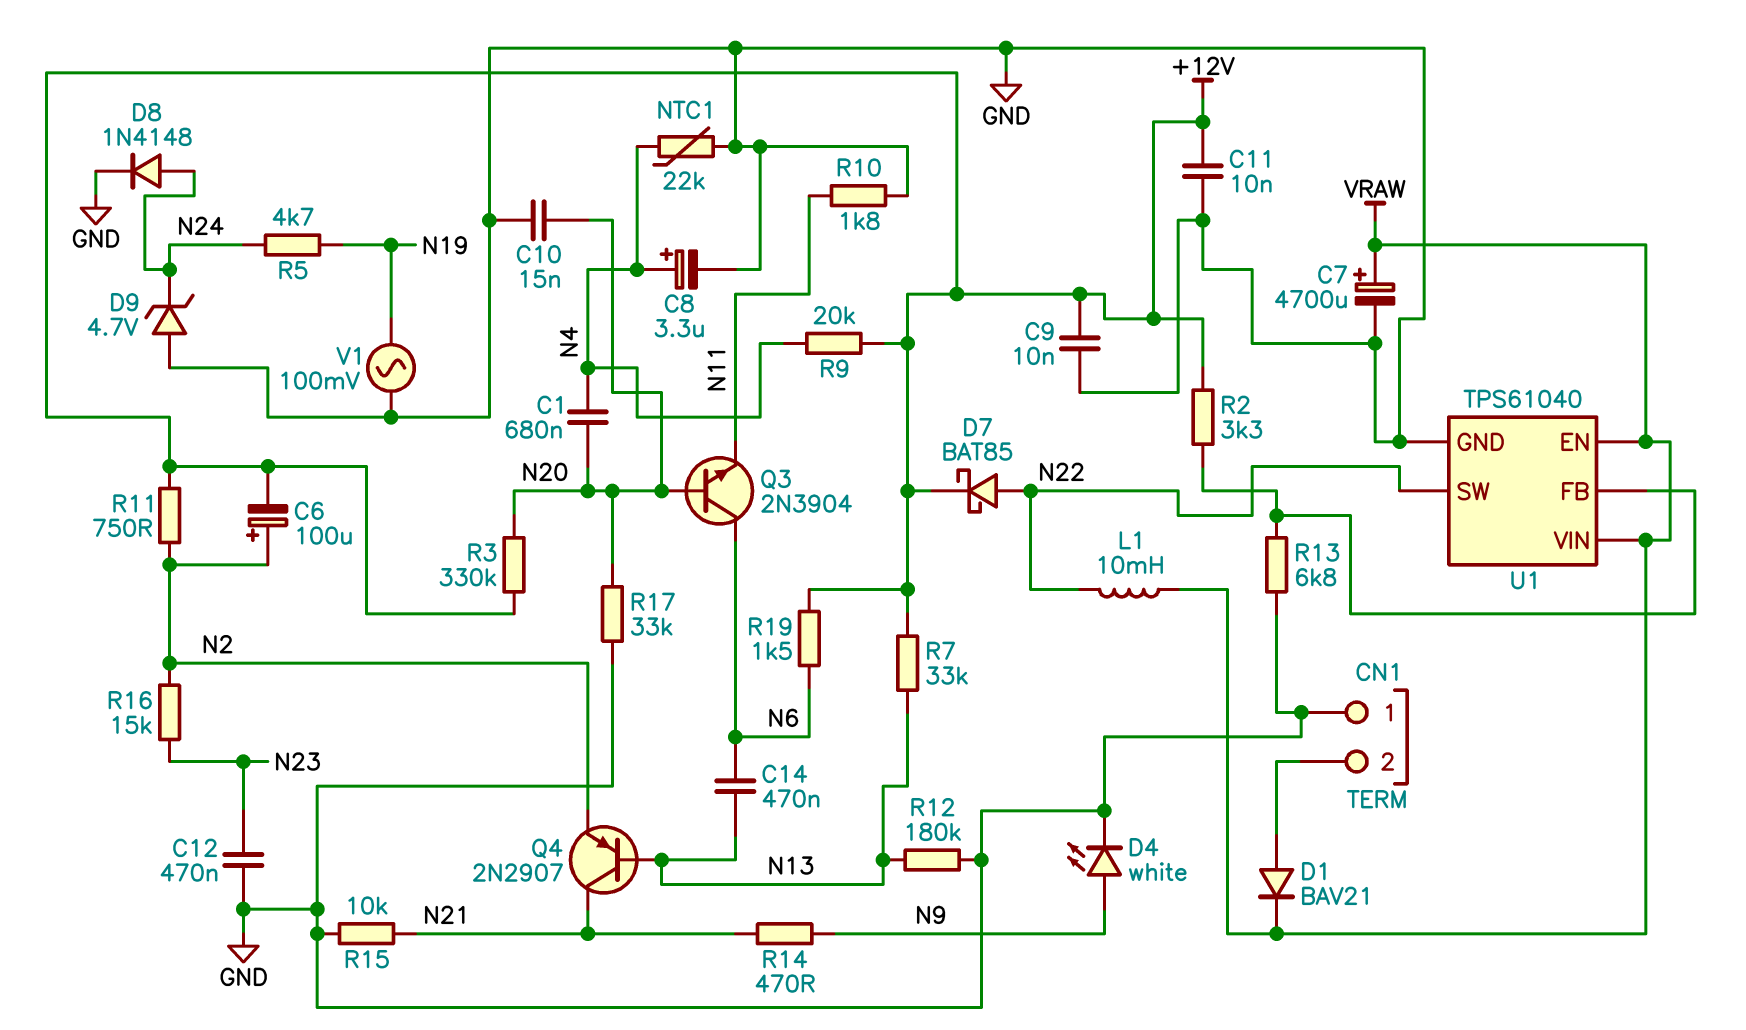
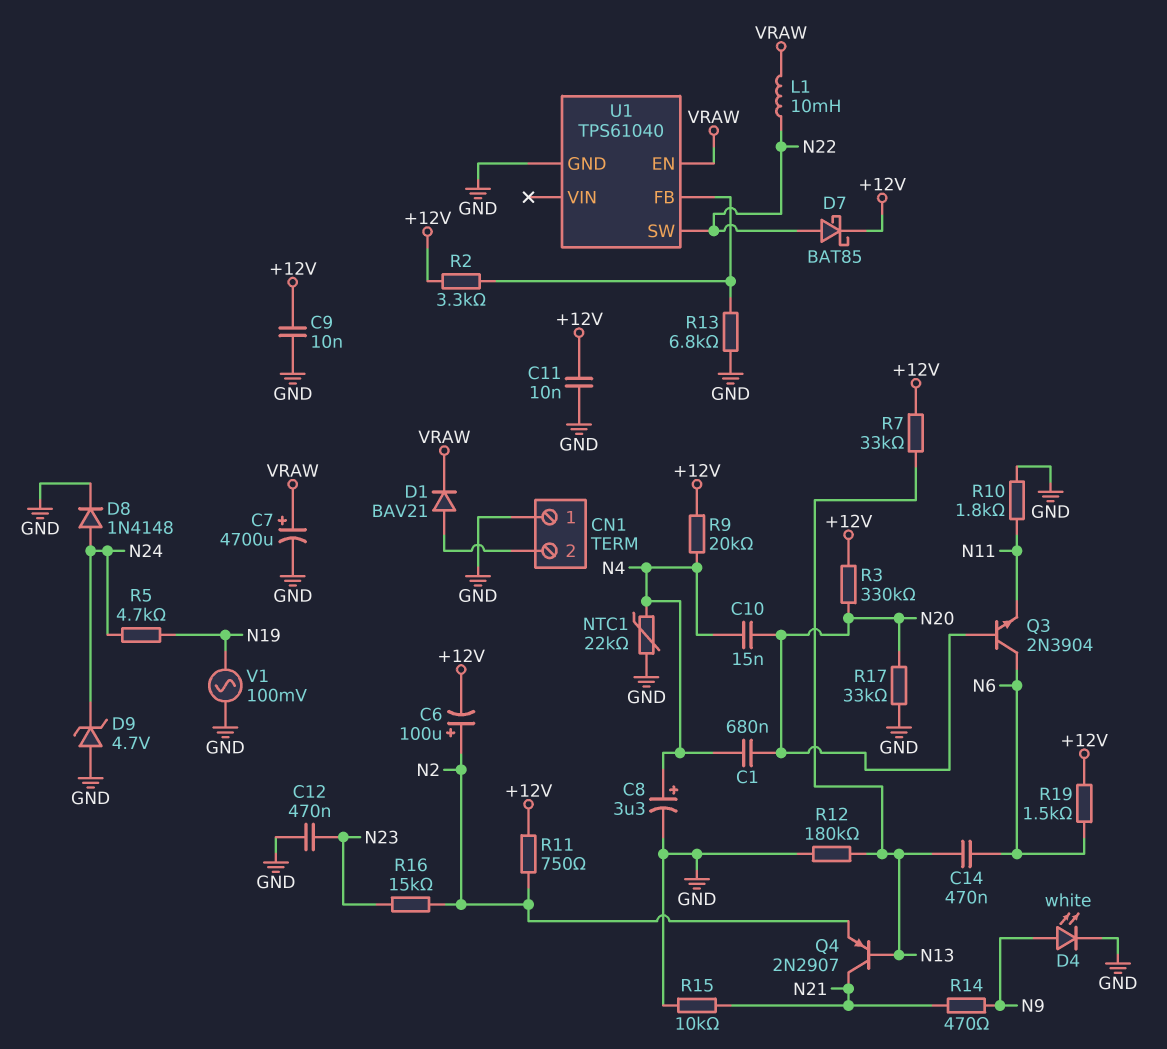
C10: 15nF (GND, N20) -> 15nF (N4, N20)
U1 pin VIN: VRAW -> none

